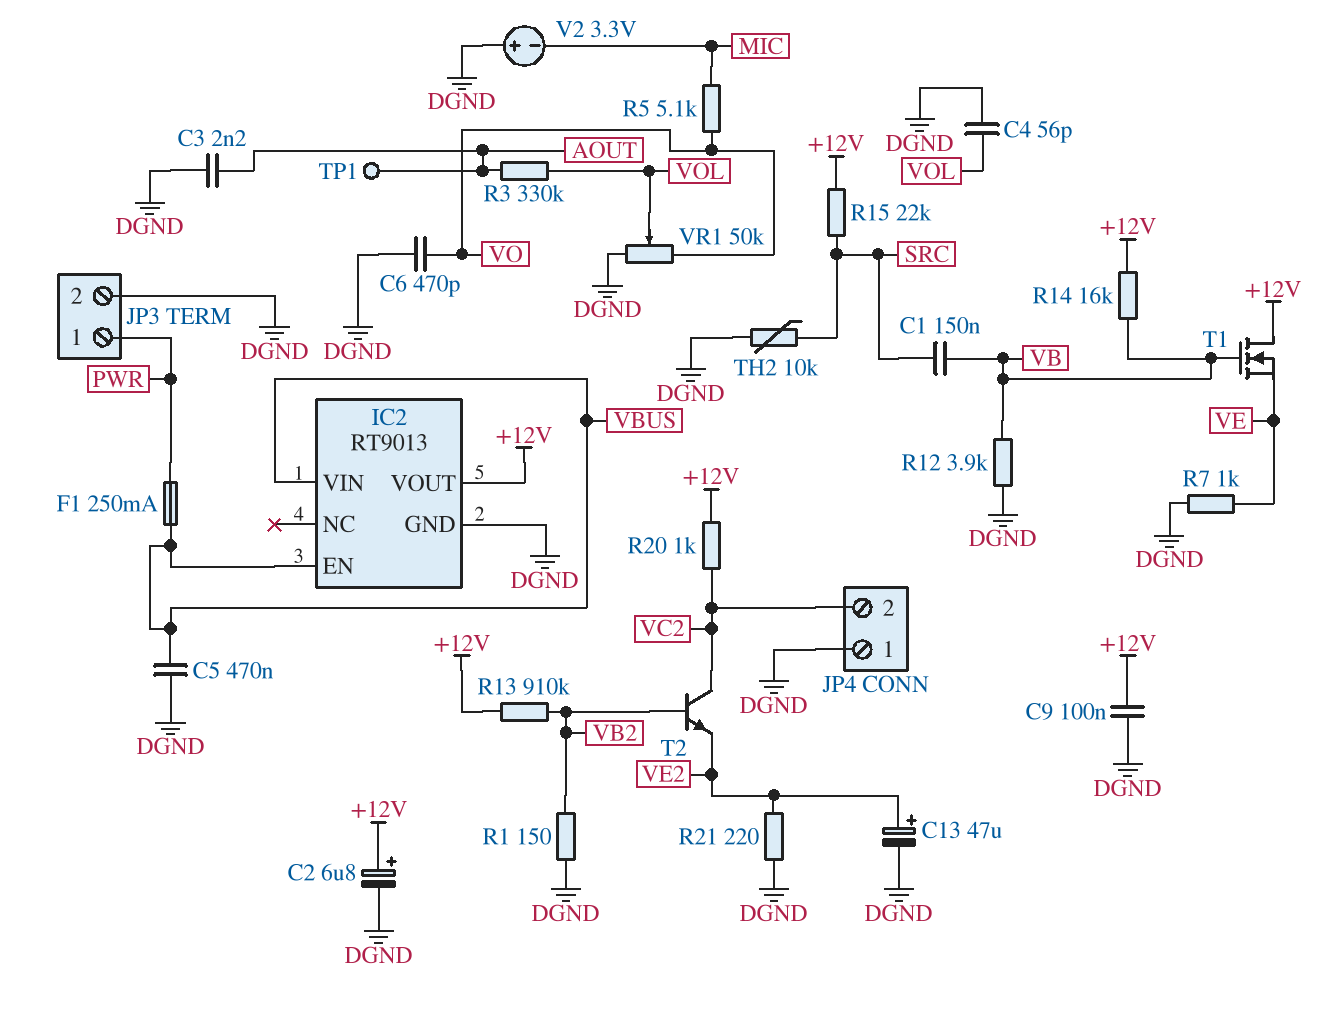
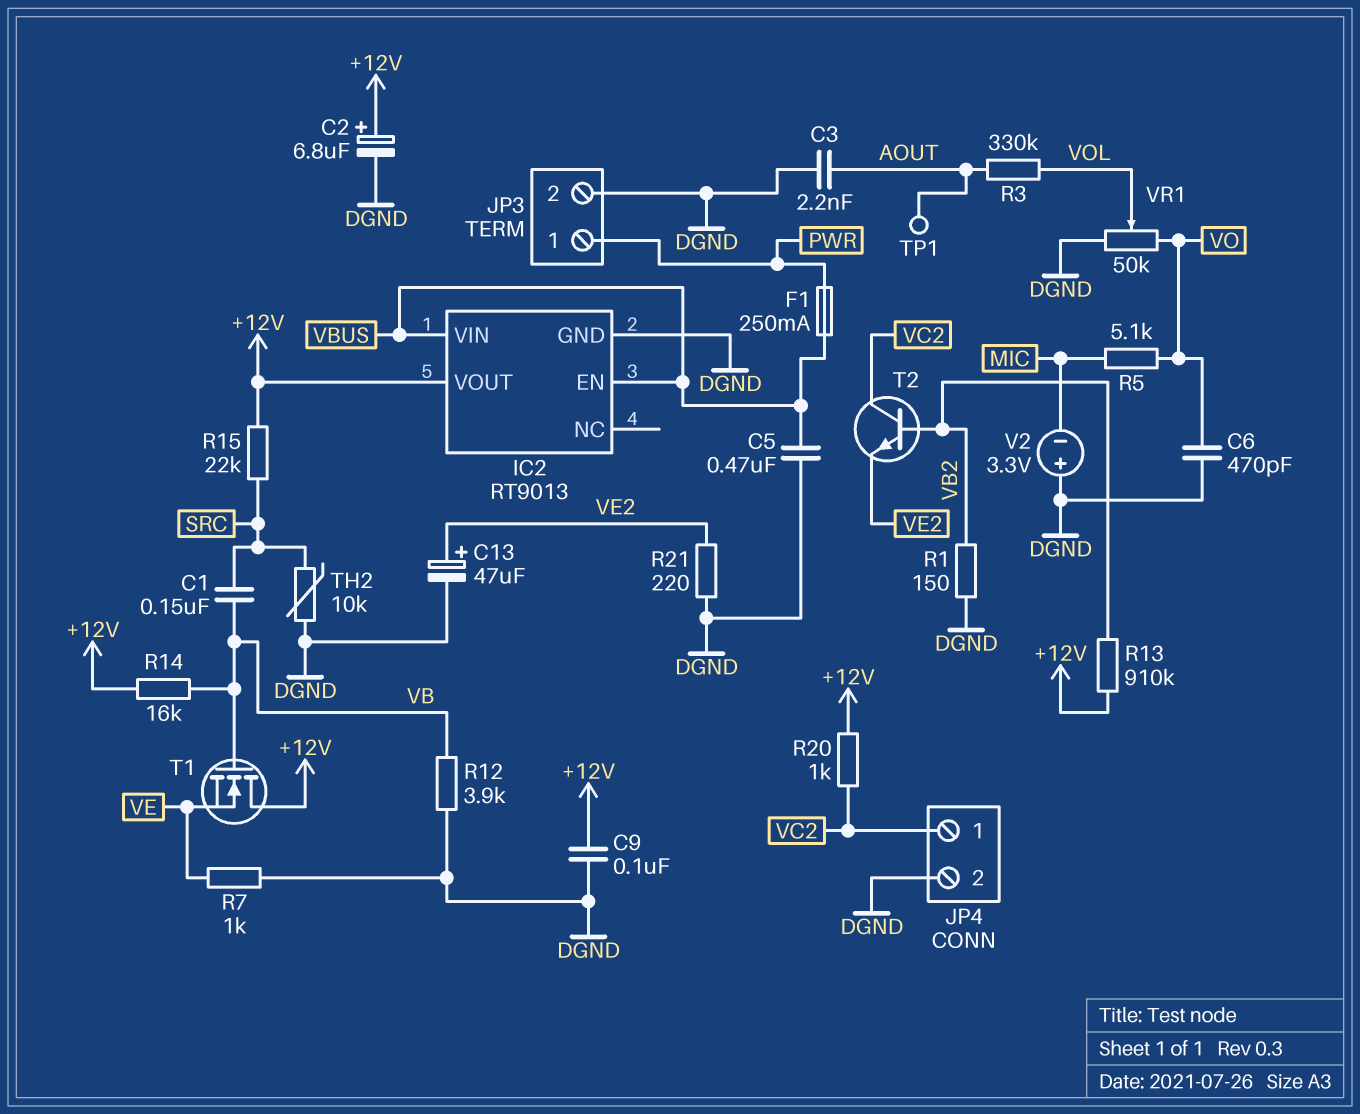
C4: 56pF (DGND, VOL) -> none
JP4 pin 1: DGND -> VC2
JP4 pin 2: VC2 -> DGND

